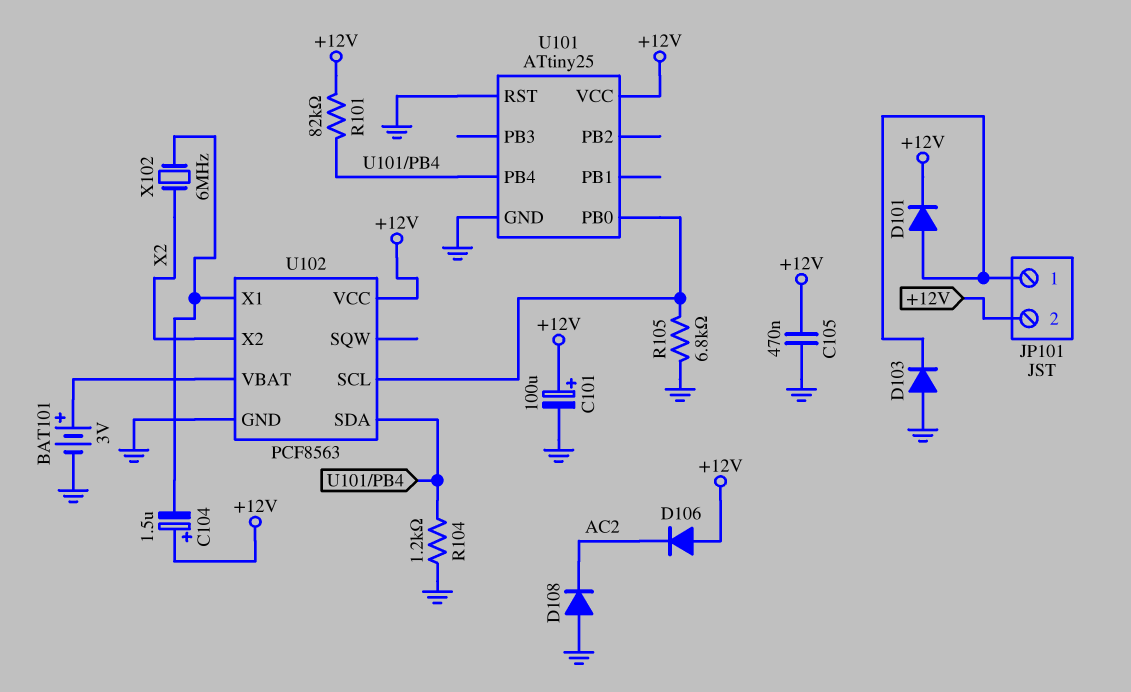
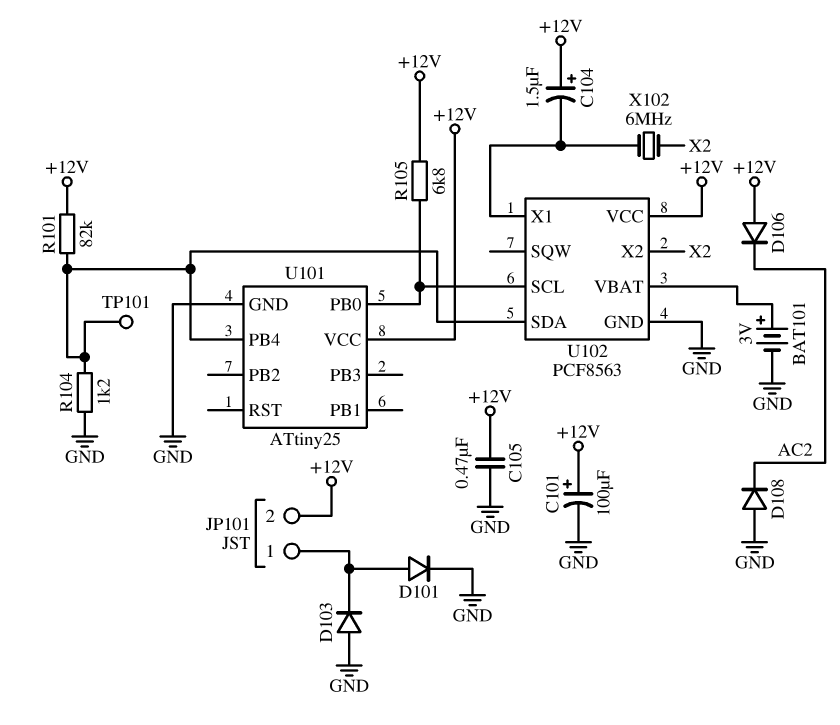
D101: diode (A JP101/1, K +12V) -> diode (A JP101/1, K GND)
R105: 6.8k (GND, U101/PB0) -> 6.8k (+12V, U101/PB0)
TP101: none -> test point (U101/PB4)
U101 pin RST: GND -> none

